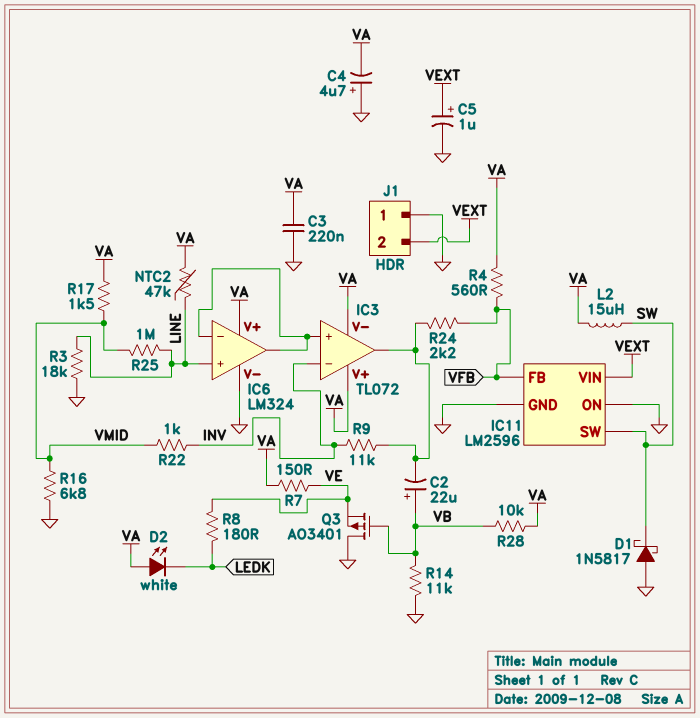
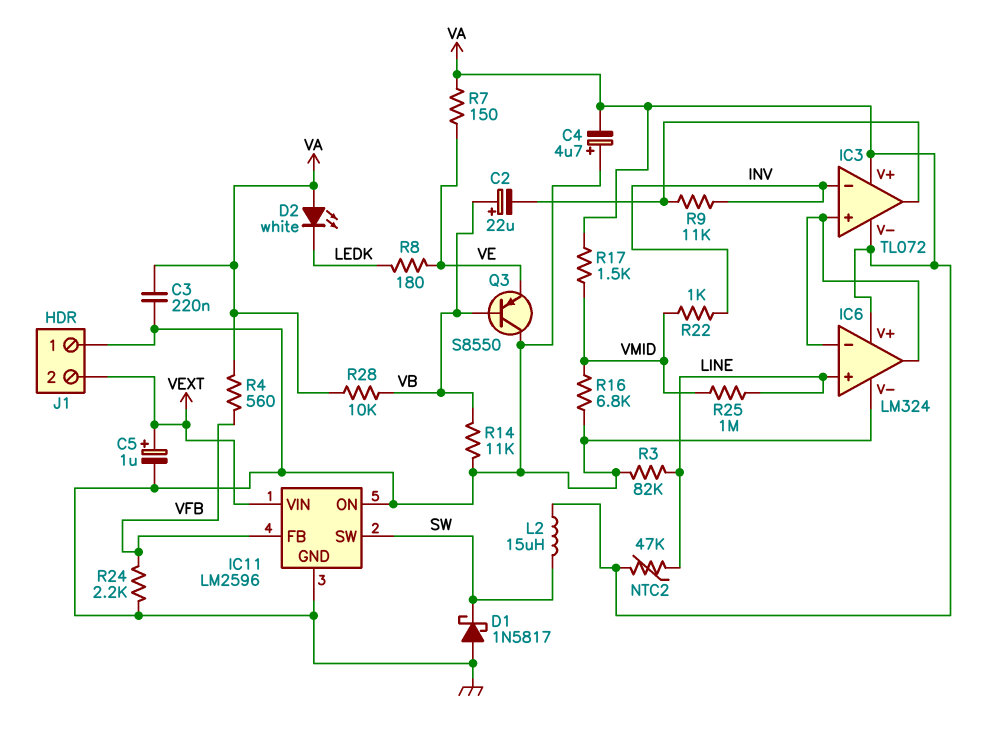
Q3: PMOS AO3401 (G VB, D GND, S VE) -> PNP S8550 (B VB, C GND, E VE)
R3: 18k (GND, LINE) -> 82k (GND, LINE)
R24: 2.2k (IC3/out, VFB) -> 2.2k (GND, VFB)

